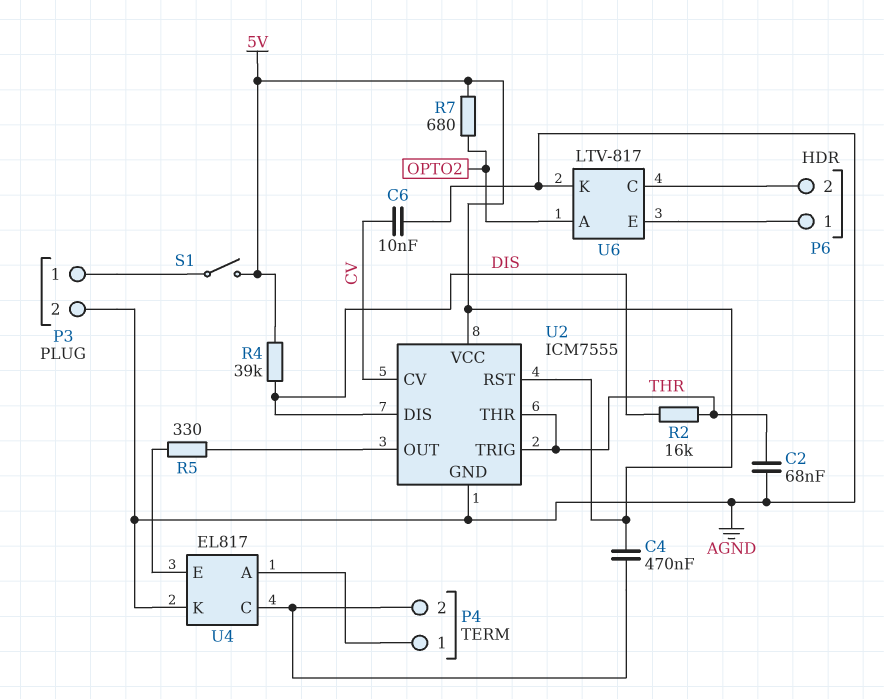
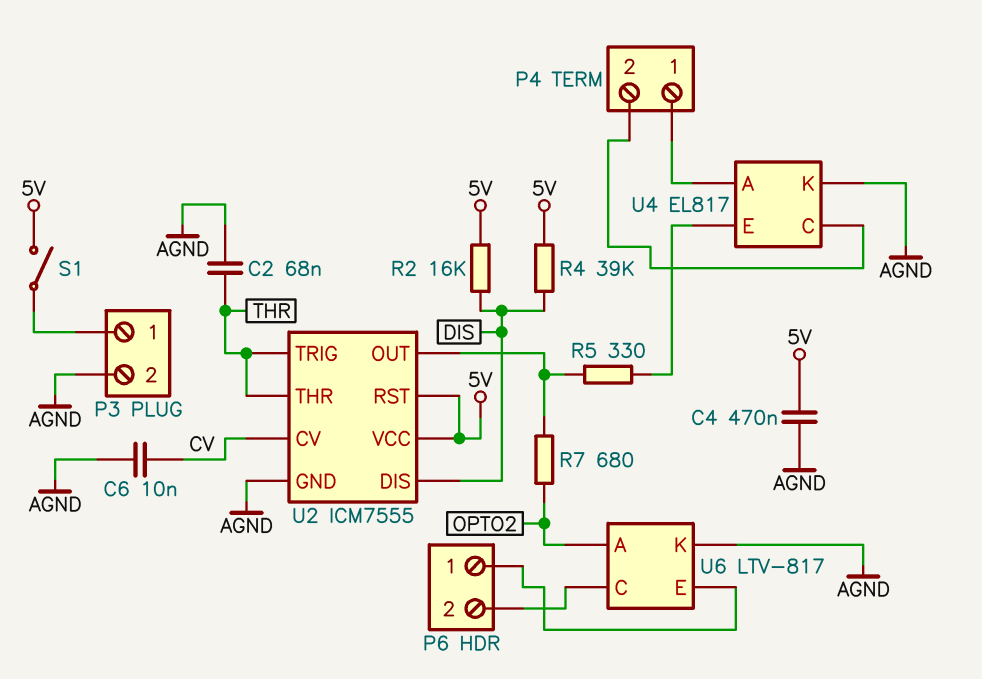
C4: 470nF (5V, P4/2) -> 470nF (5V, AGND)
R2: 16k (DIS, THR) -> 16k (5V, DIS)
R7: 680 (5V, OPTO2) -> 680 (OPTO2, U2/OUT)

